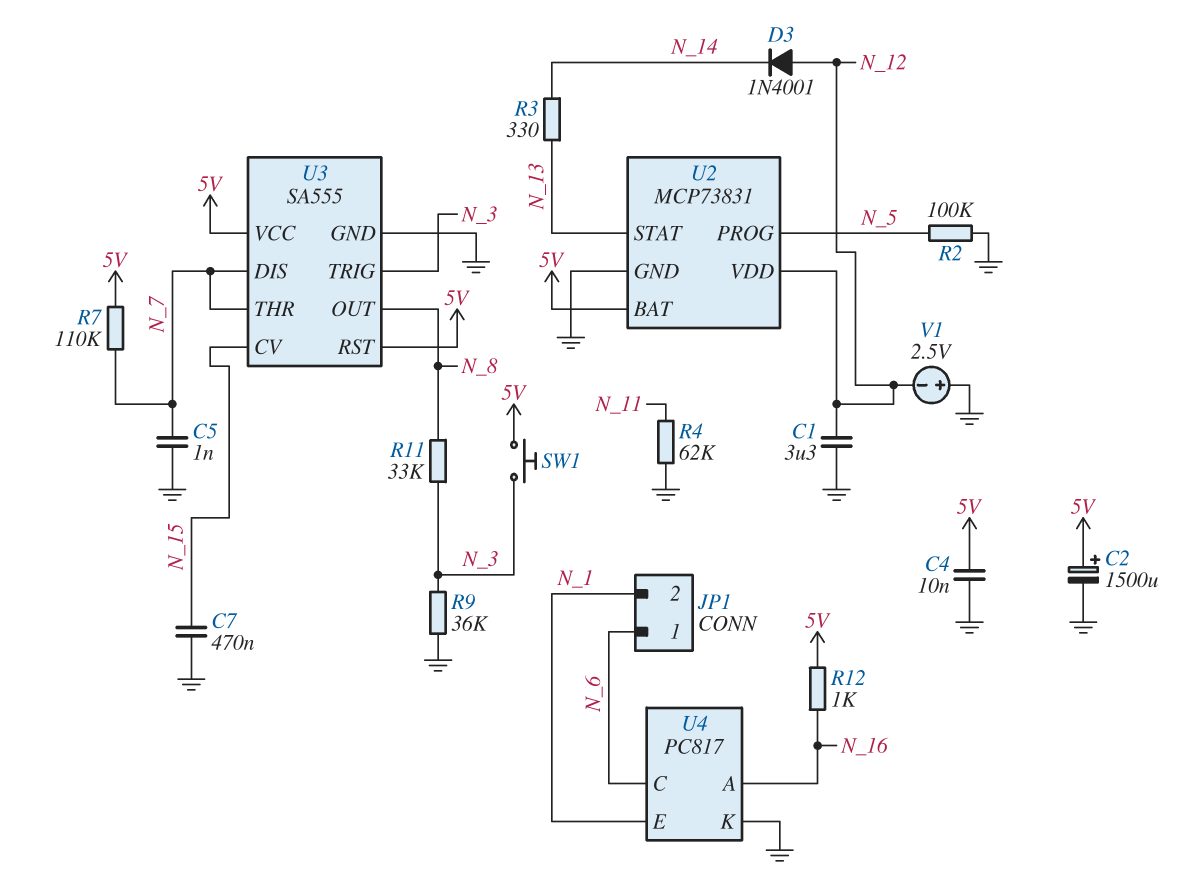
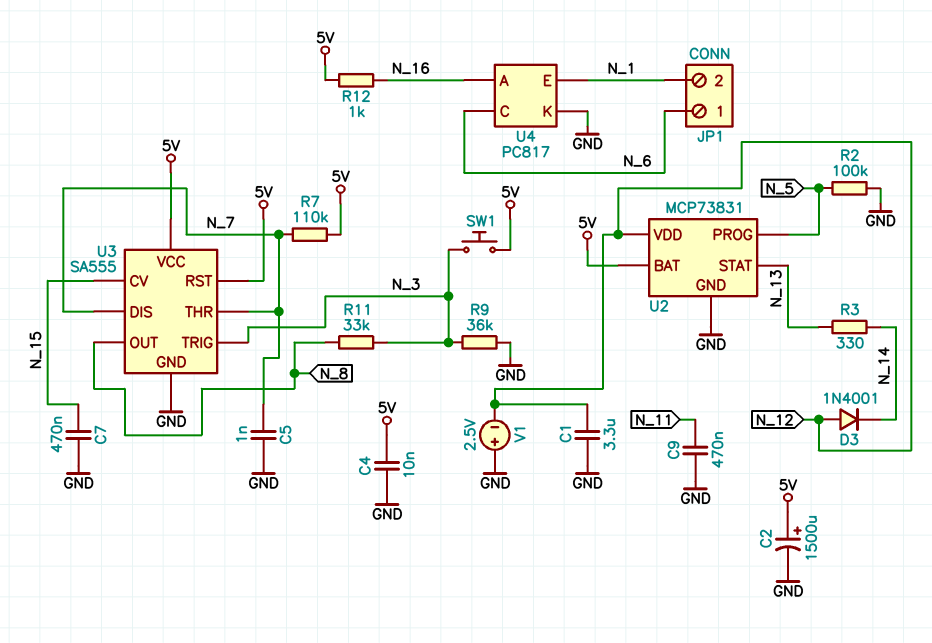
C9: none -> 470nF (GND, N_11)
R4: 62k (GND, N_11) -> none

